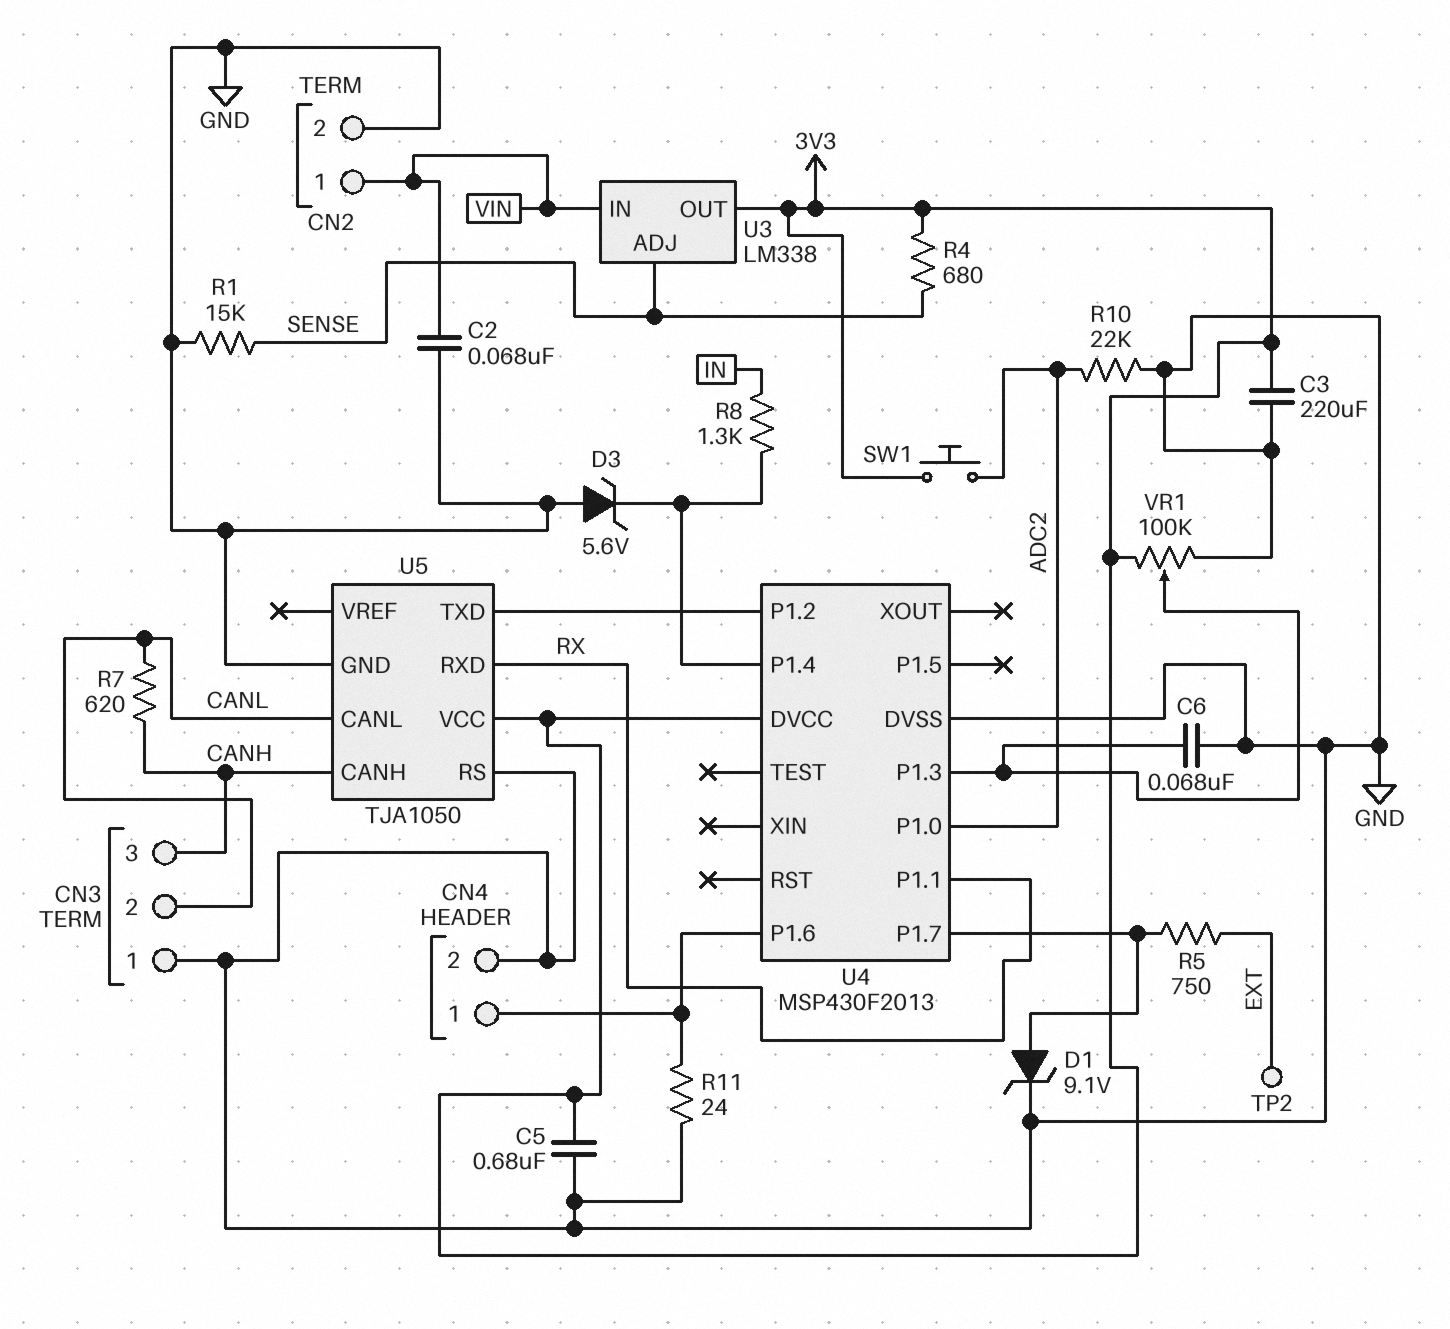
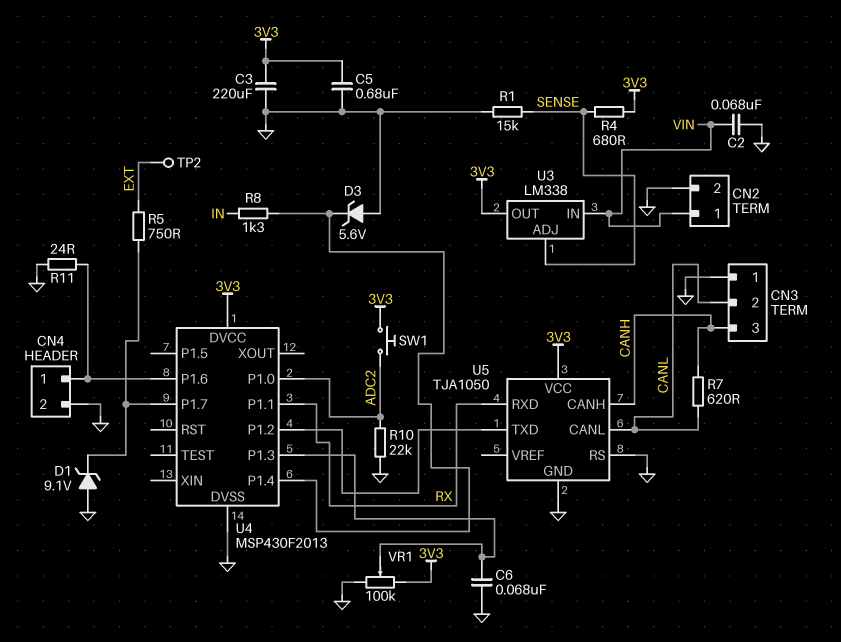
D1: zener 9.1V (A U4/P1.7, K GND) -> zener 9.1V (A GND, K U4/P1.7)

